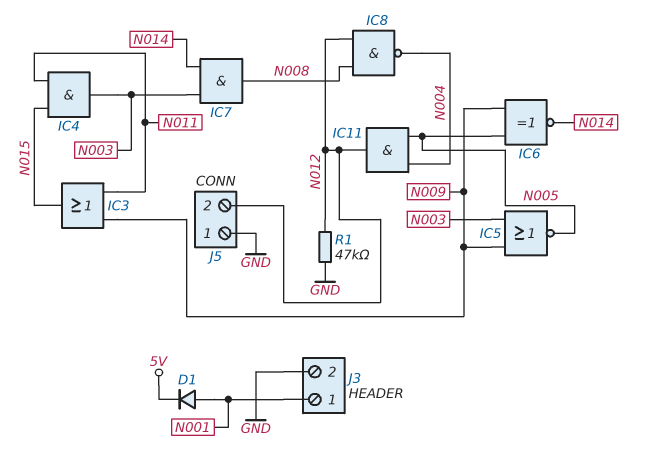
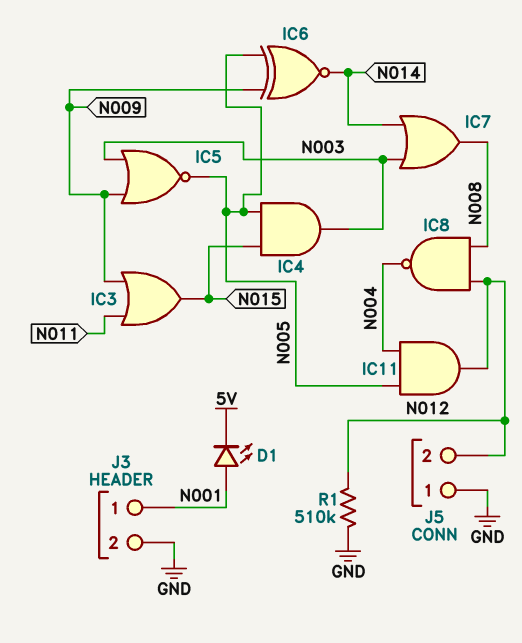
D1: diode (A N001, K 5V) -> LED (A N001, K 5V)
IC4: AND (in N011, in N015, out N003) -> AND (in N005, in N015, out N003)
IC7: AND (in N003, in N014, out N008) -> OR (in N003, in N014, out N008)
R1: 47k (GND, N012) -> 510k (GND, N012)

